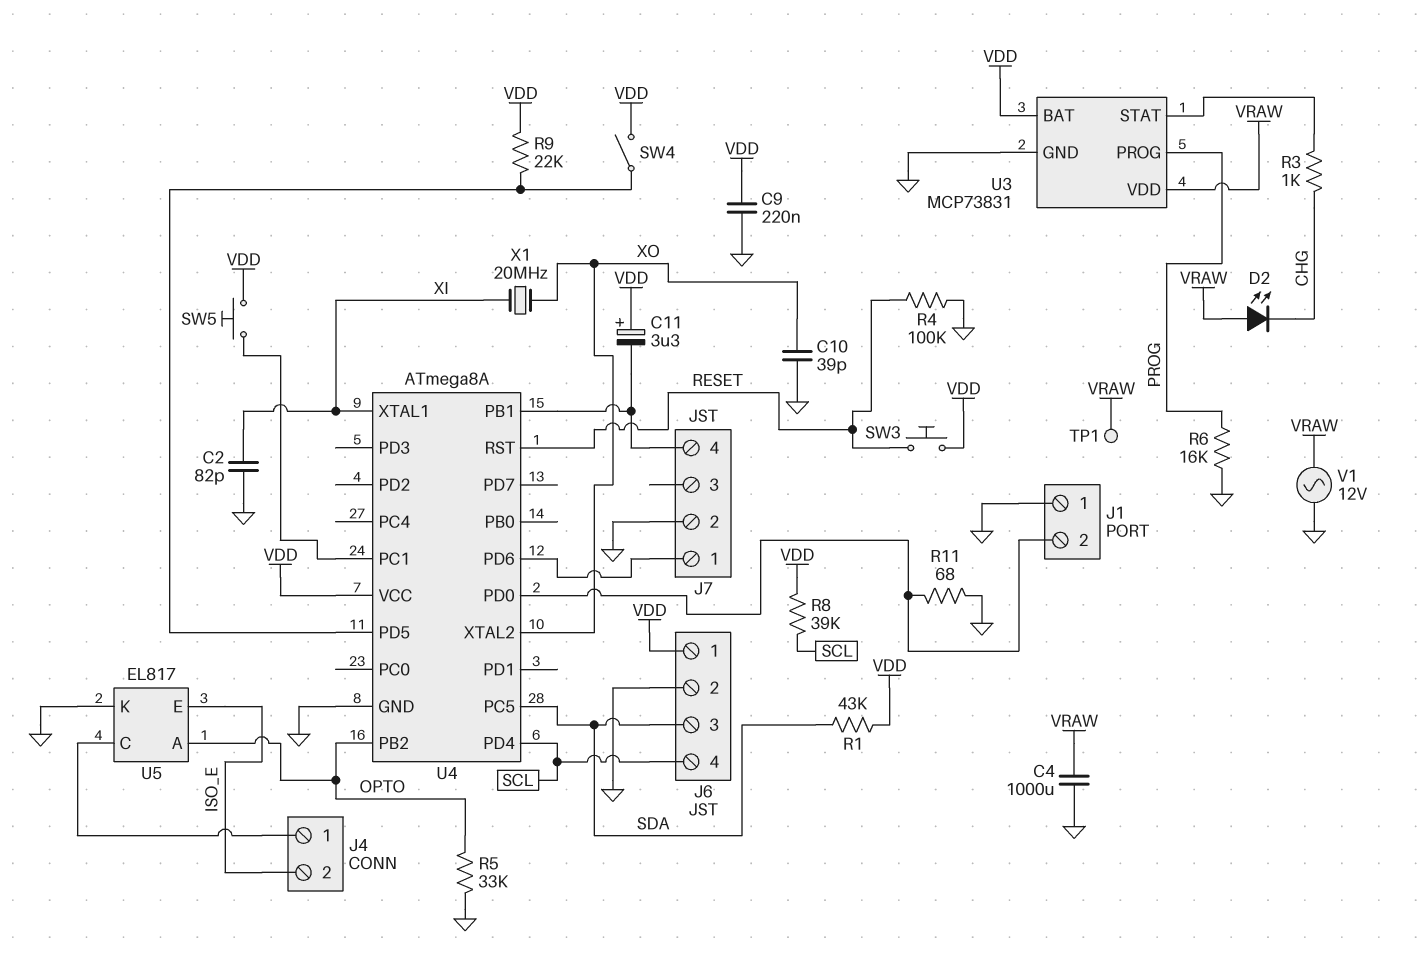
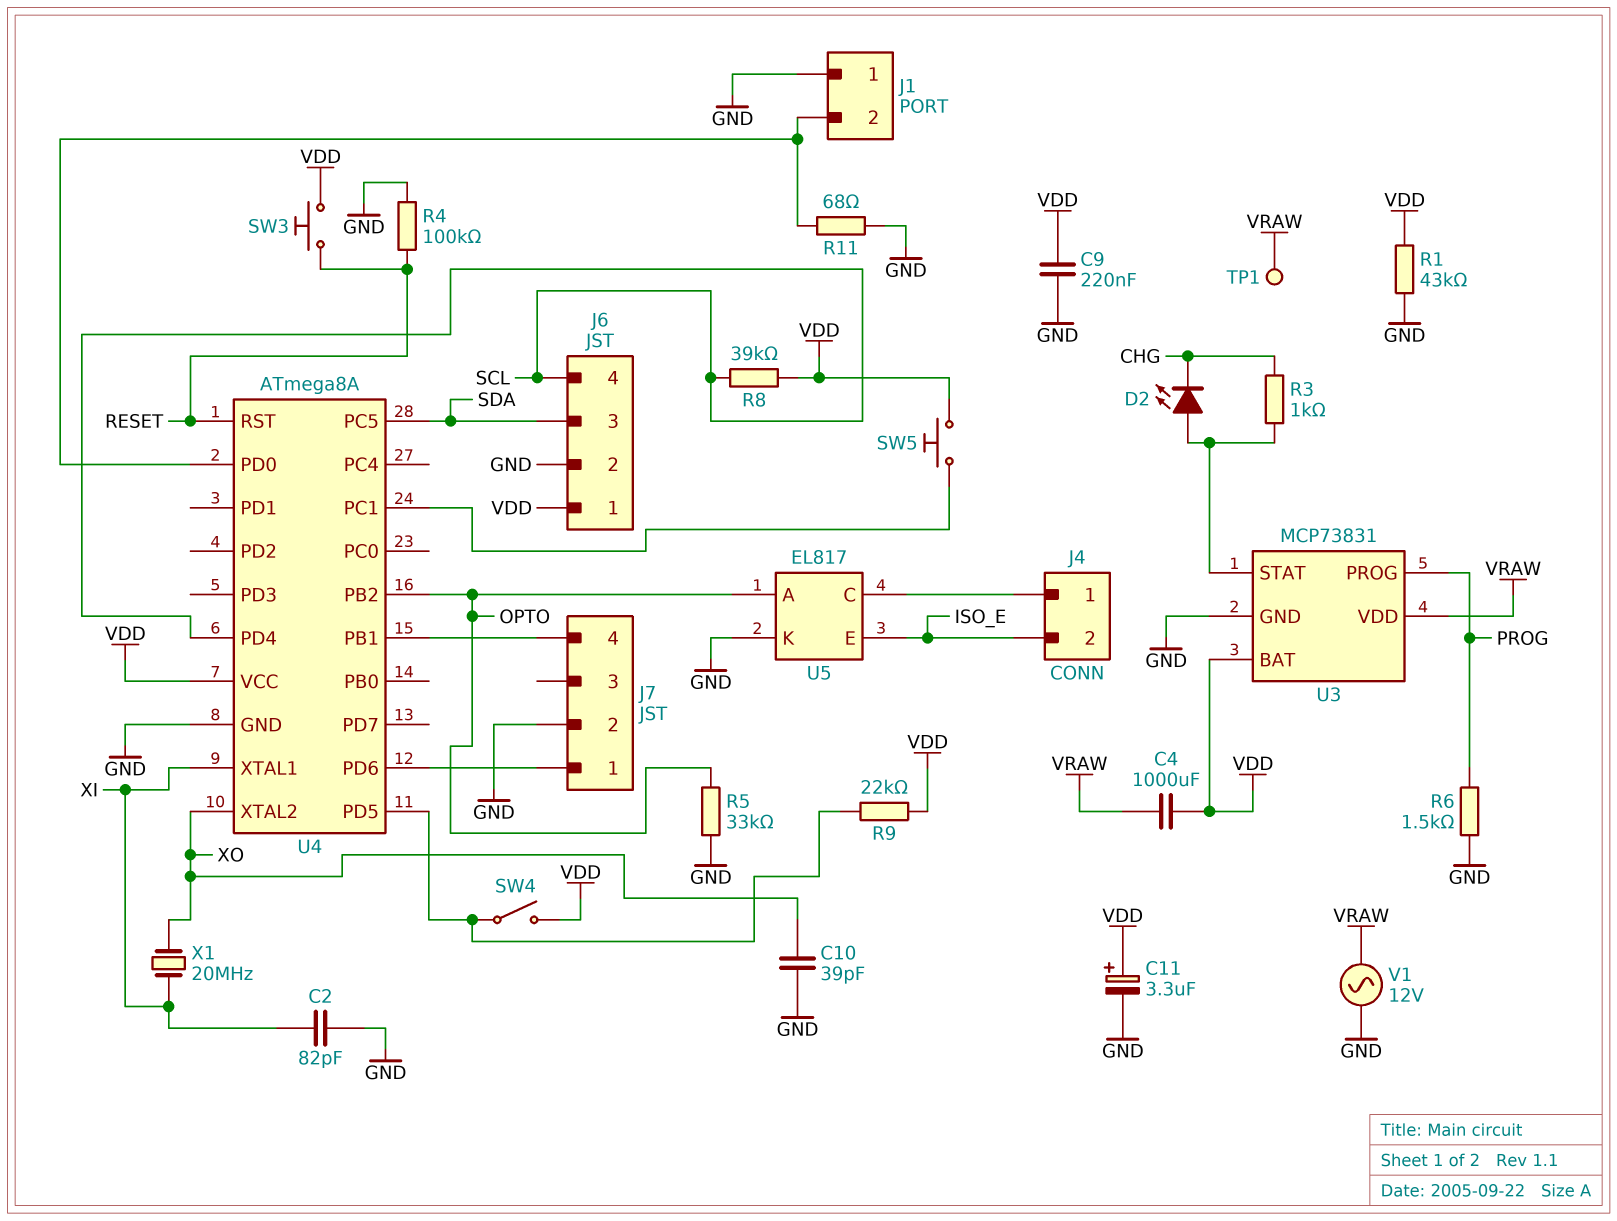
C4: 1000uF (GND, VRAW) -> 1000uF (VDD, VRAW)
C11: 3.3uF (plus VDD, minus J7/4) -> 3.3uF (plus VDD, minus GND)
D2: LED (A VRAW, K CHG) -> LED (A U3/STAT, K CHG)
R1: 43k (SDA, VDD) -> 43k (GND, VDD)
R6: 16k (GND, PROG) -> 1.5k (GND, PROG)

